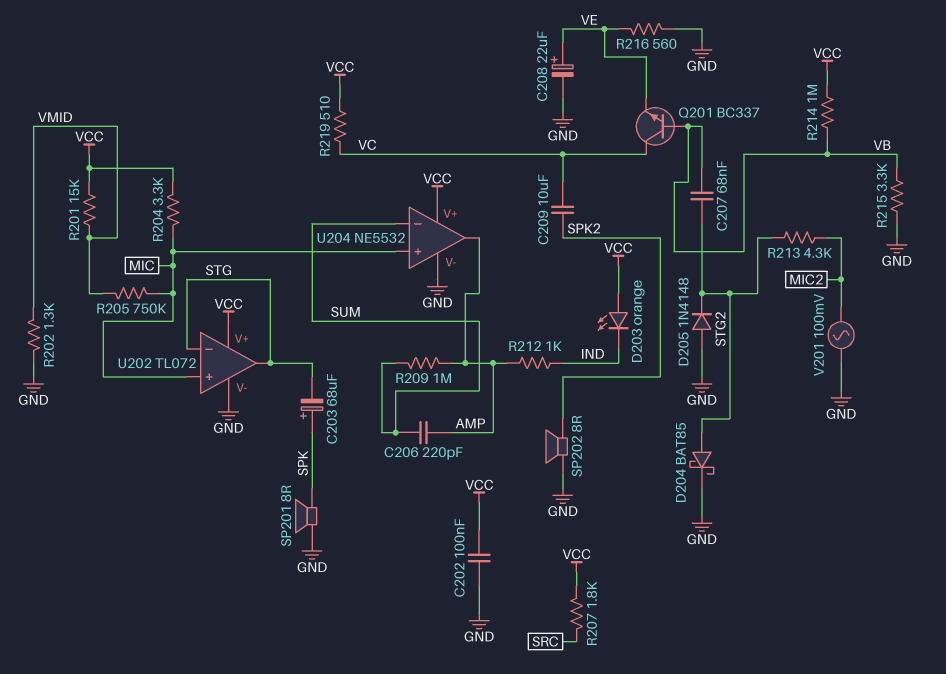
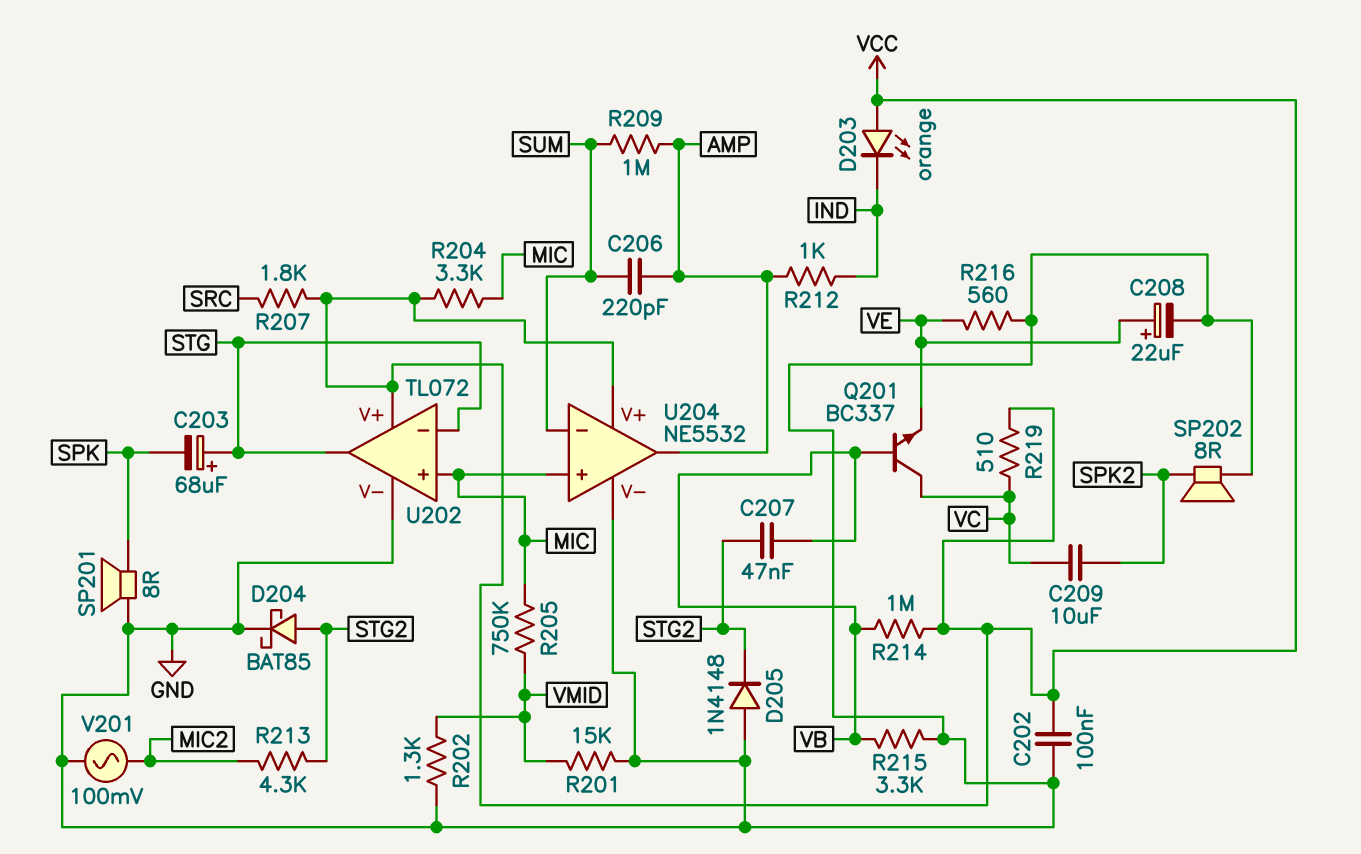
C203: 68uF (plus SPK, minus STG) -> 68uF (plus STG, minus SPK)
C207: 68nF (STG2, VB) -> 47nF (STG2, VB)
R201: 15k (VCC, VMID) -> 15k (GND, VMID)

